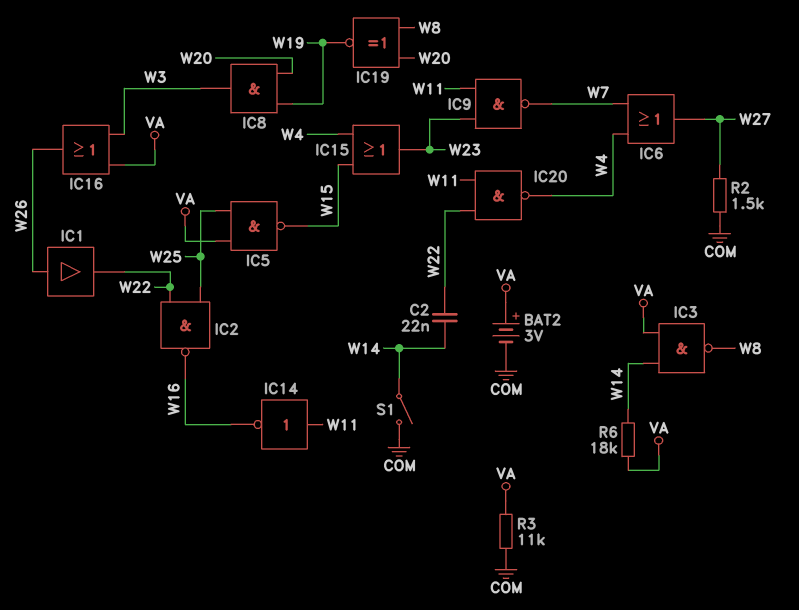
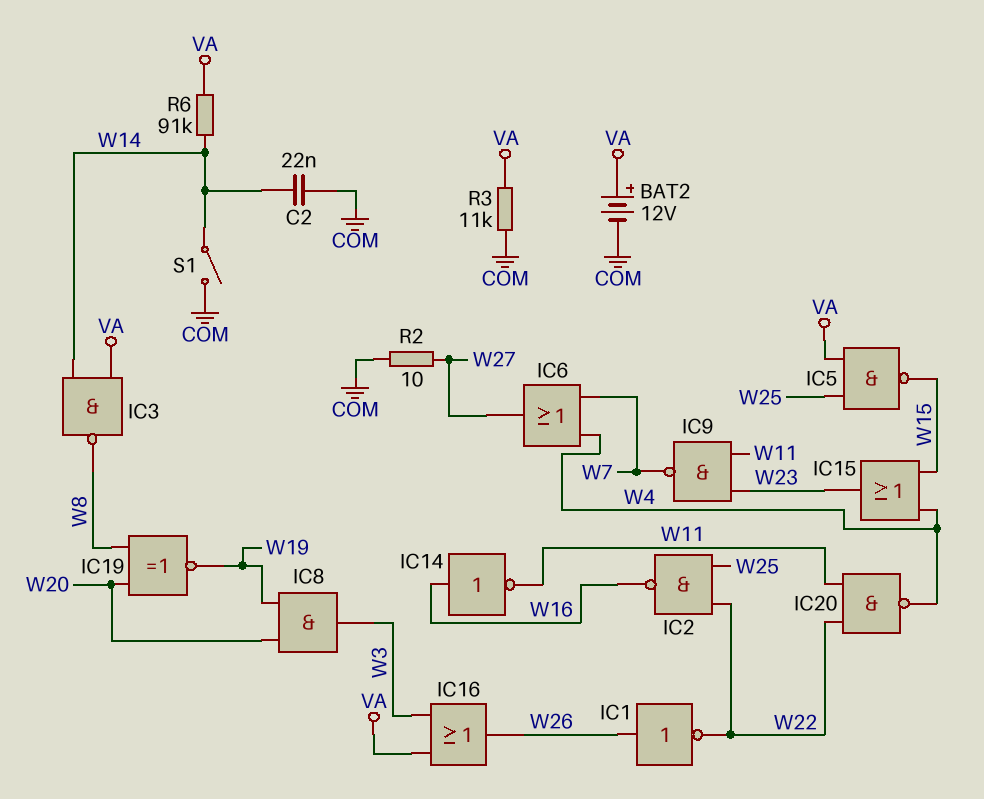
BAT2: 3V (plus VA, minus COM) -> 12V (plus VA, minus COM)
C2: 22nF (W14, W22) -> 22nF (COM, W14)
IC1: buffer (in W26, out W22) -> NOT (in W26, out W22)
IC14: NOT (in W11, out W16) -> NOT (in W16, out W11)
R2: 1.5k (COM, W27) -> 10 (COM, W27)
R6: 18k (VA, W14) -> 91k (VA, W14)

